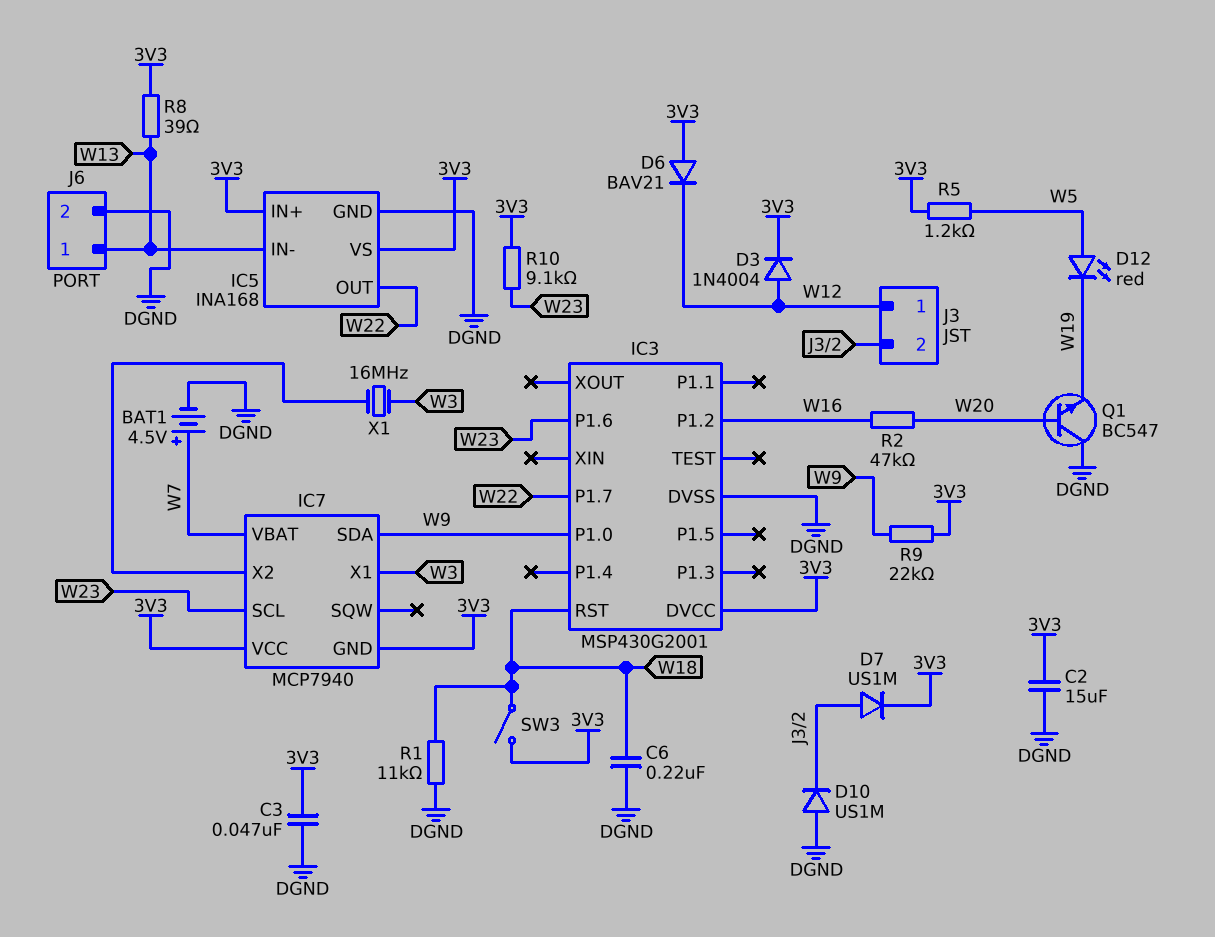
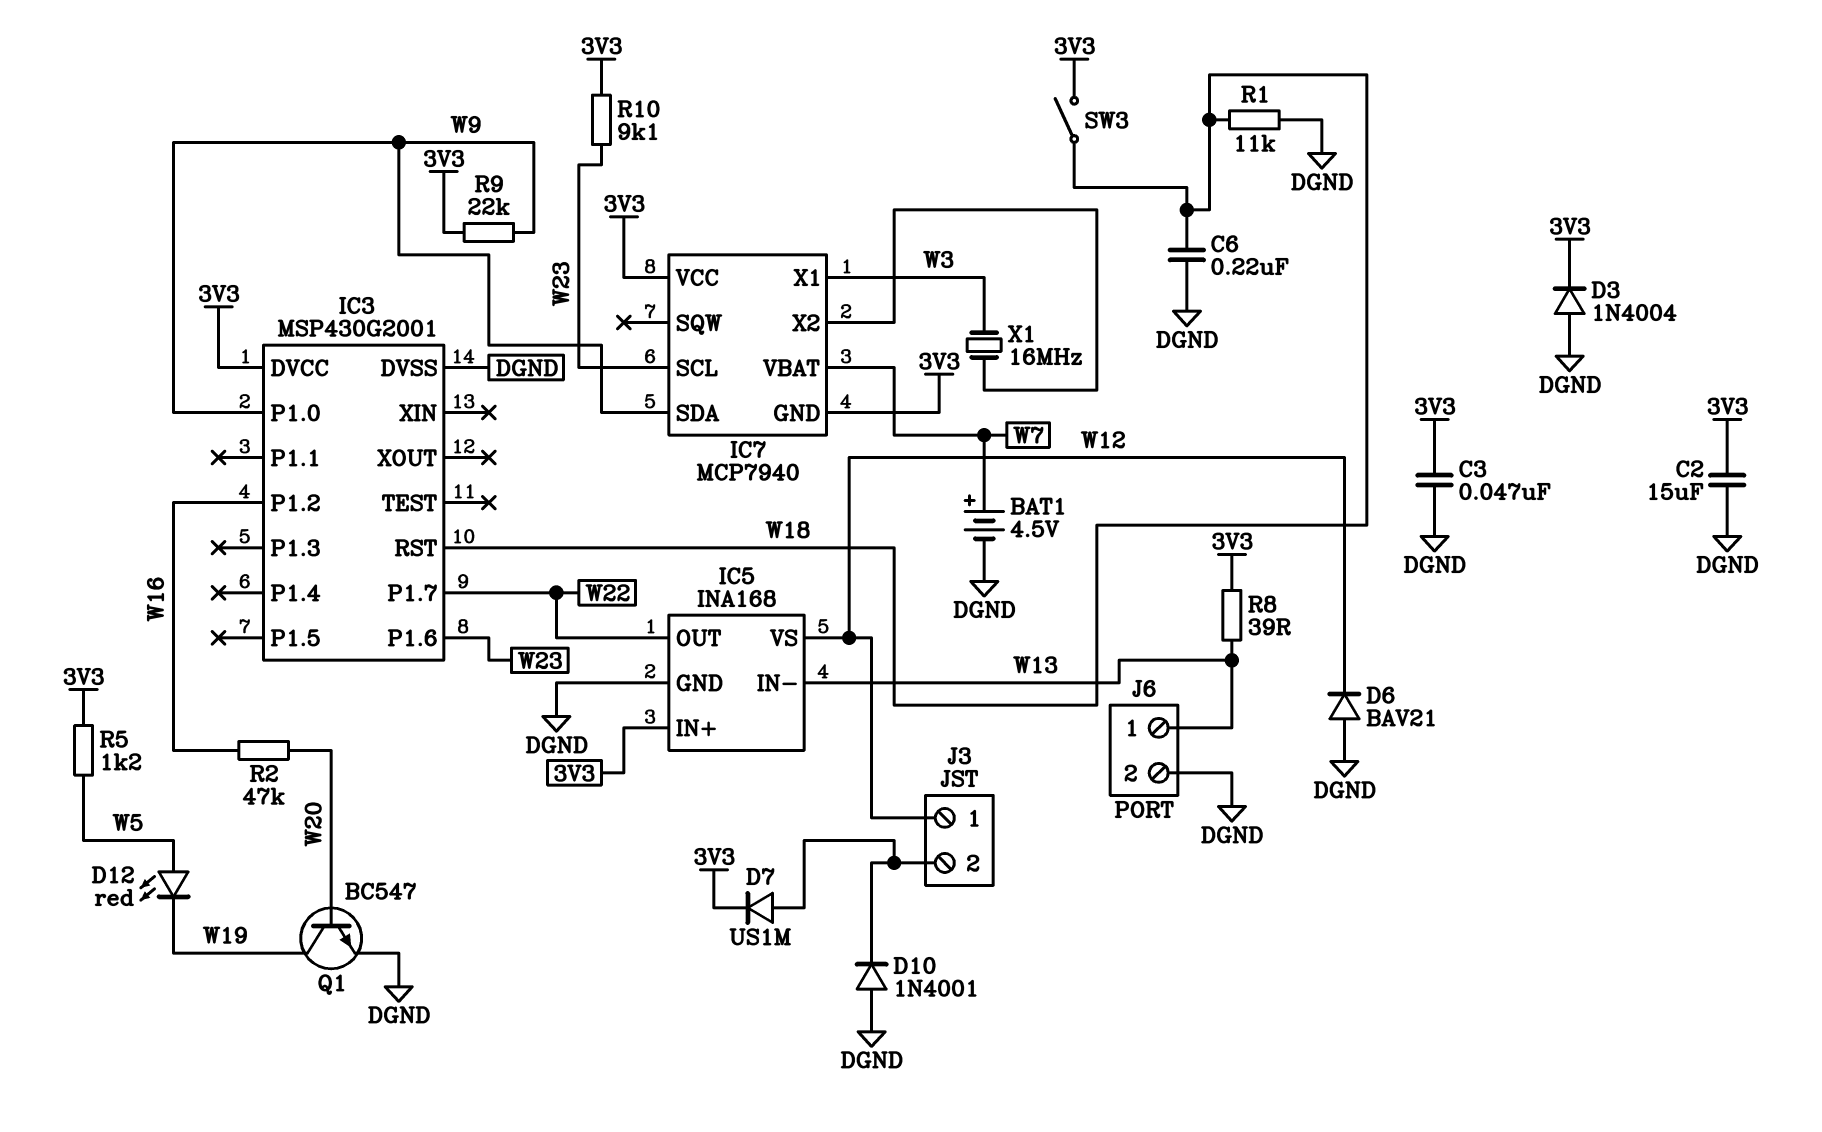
D3: diode 1N4004 (A W12, K 3V3) -> diode 1N4004 (A DGND, K 3V3)
D6: diode BAV21 (A 3V3, K W12) -> diode BAV21 (A DGND, K W12)
D10: diode US1M (A DGND, K J3/2) -> diode 1N4001 (A DGND, K J3/2)
IC5 pin VS: 3V3 -> W12
Q1: NPN BC547 (B W20, C DGND, E W19) -> NPN BC547 (B W20, C W19, E DGND)

